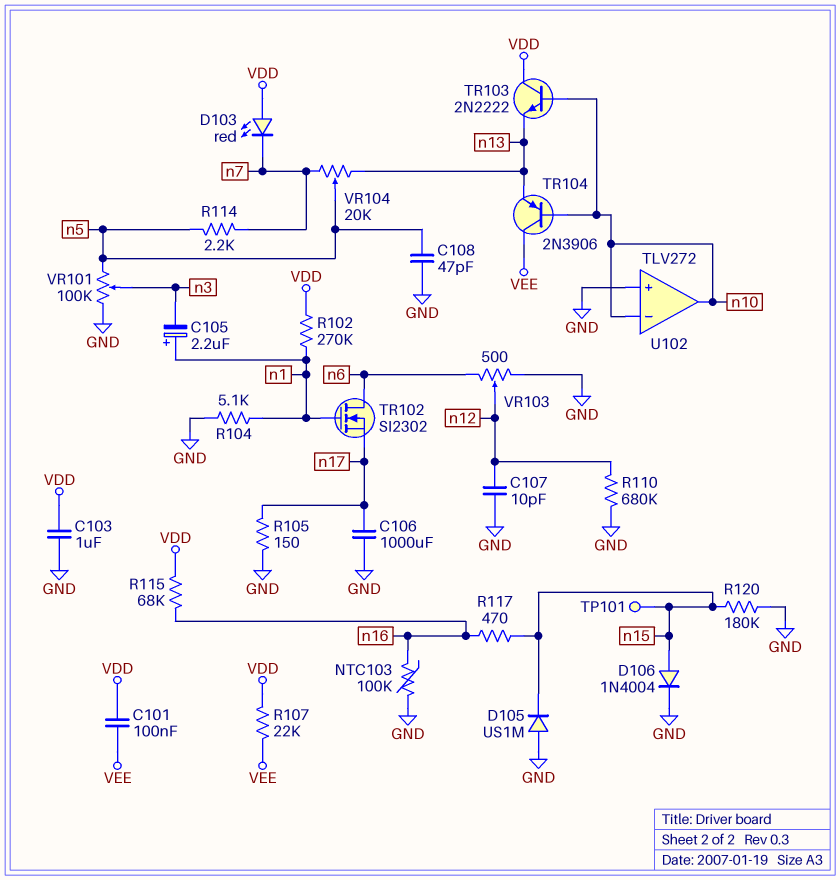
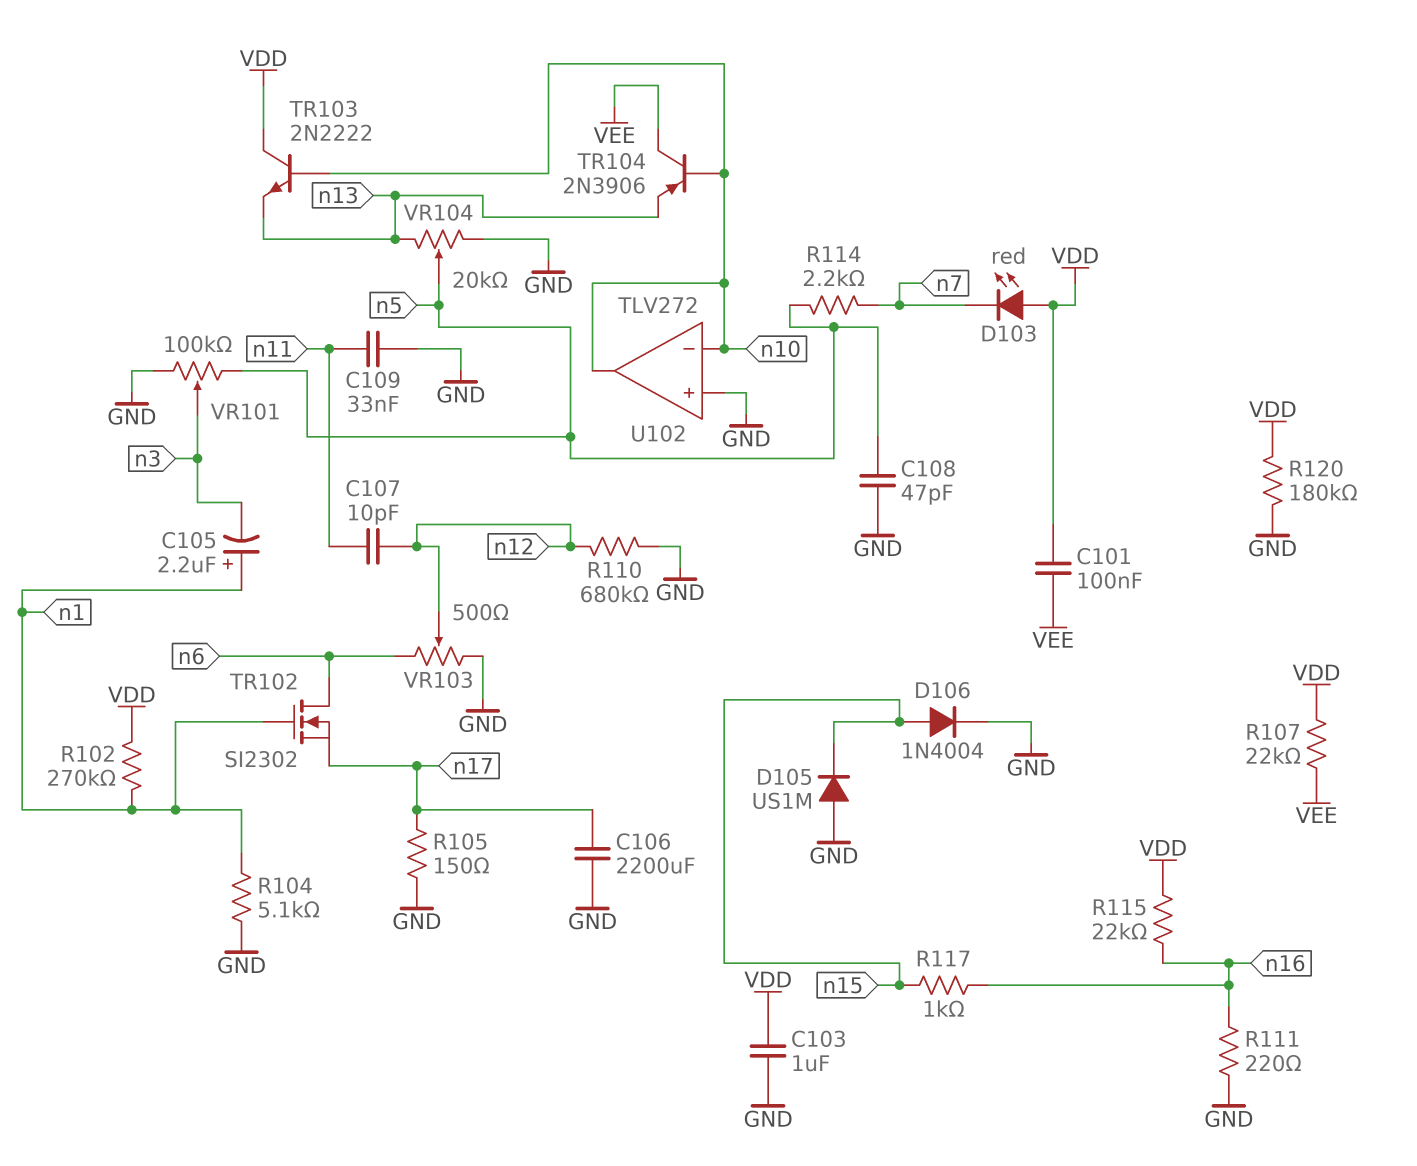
C106: 1000uF (GND, n17) -> 2200uF (GND, n17)
C107: 10pF (GND, n12) -> 10pF (n11, n12)
C109: none -> 33nF (GND, n11)
NTC103: 100k (GND, n16) -> none
R111: none -> 220 (GND, n16)
R115: 68k (VDD, n16) -> 22k (VDD, n16)
R117: 470 (n15, n16) -> 1k (n15, n16)
R120: 180k (GND, n15) -> 180k (GND, VDD)
TP101: test point (n15) -> none
VR104: 20k (n7, n13, wiper n5) -> 20k (GND, n13, wiper n5)

